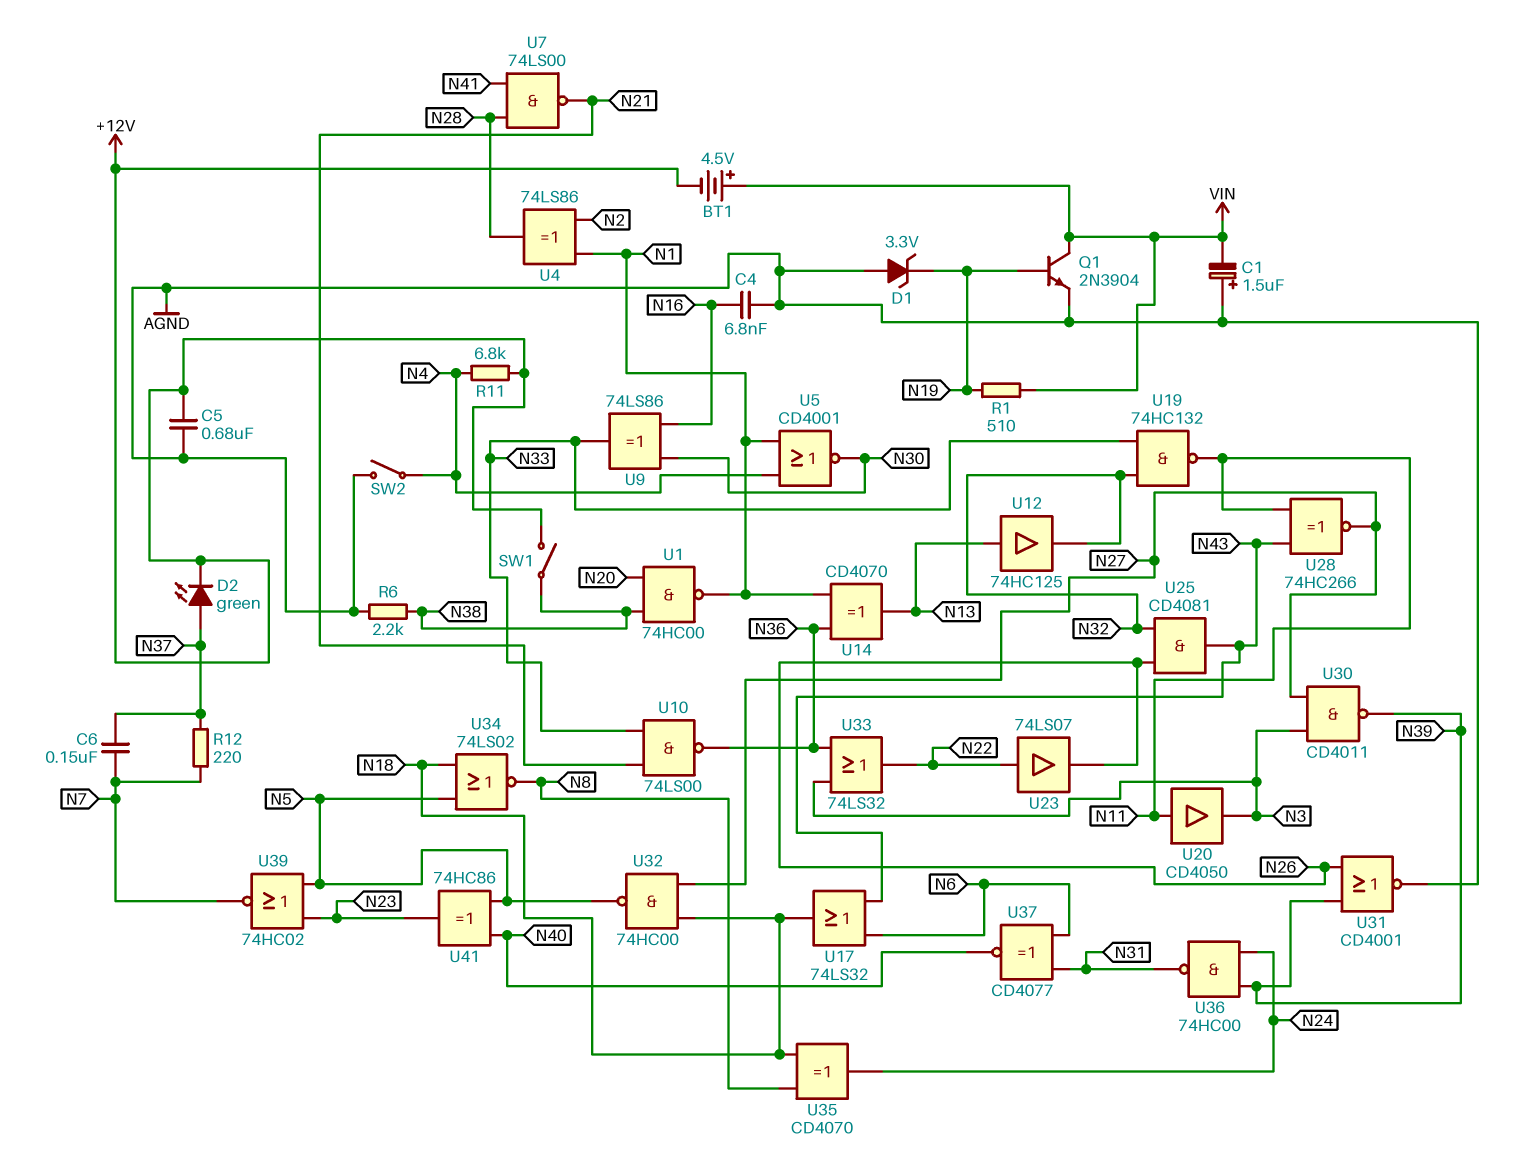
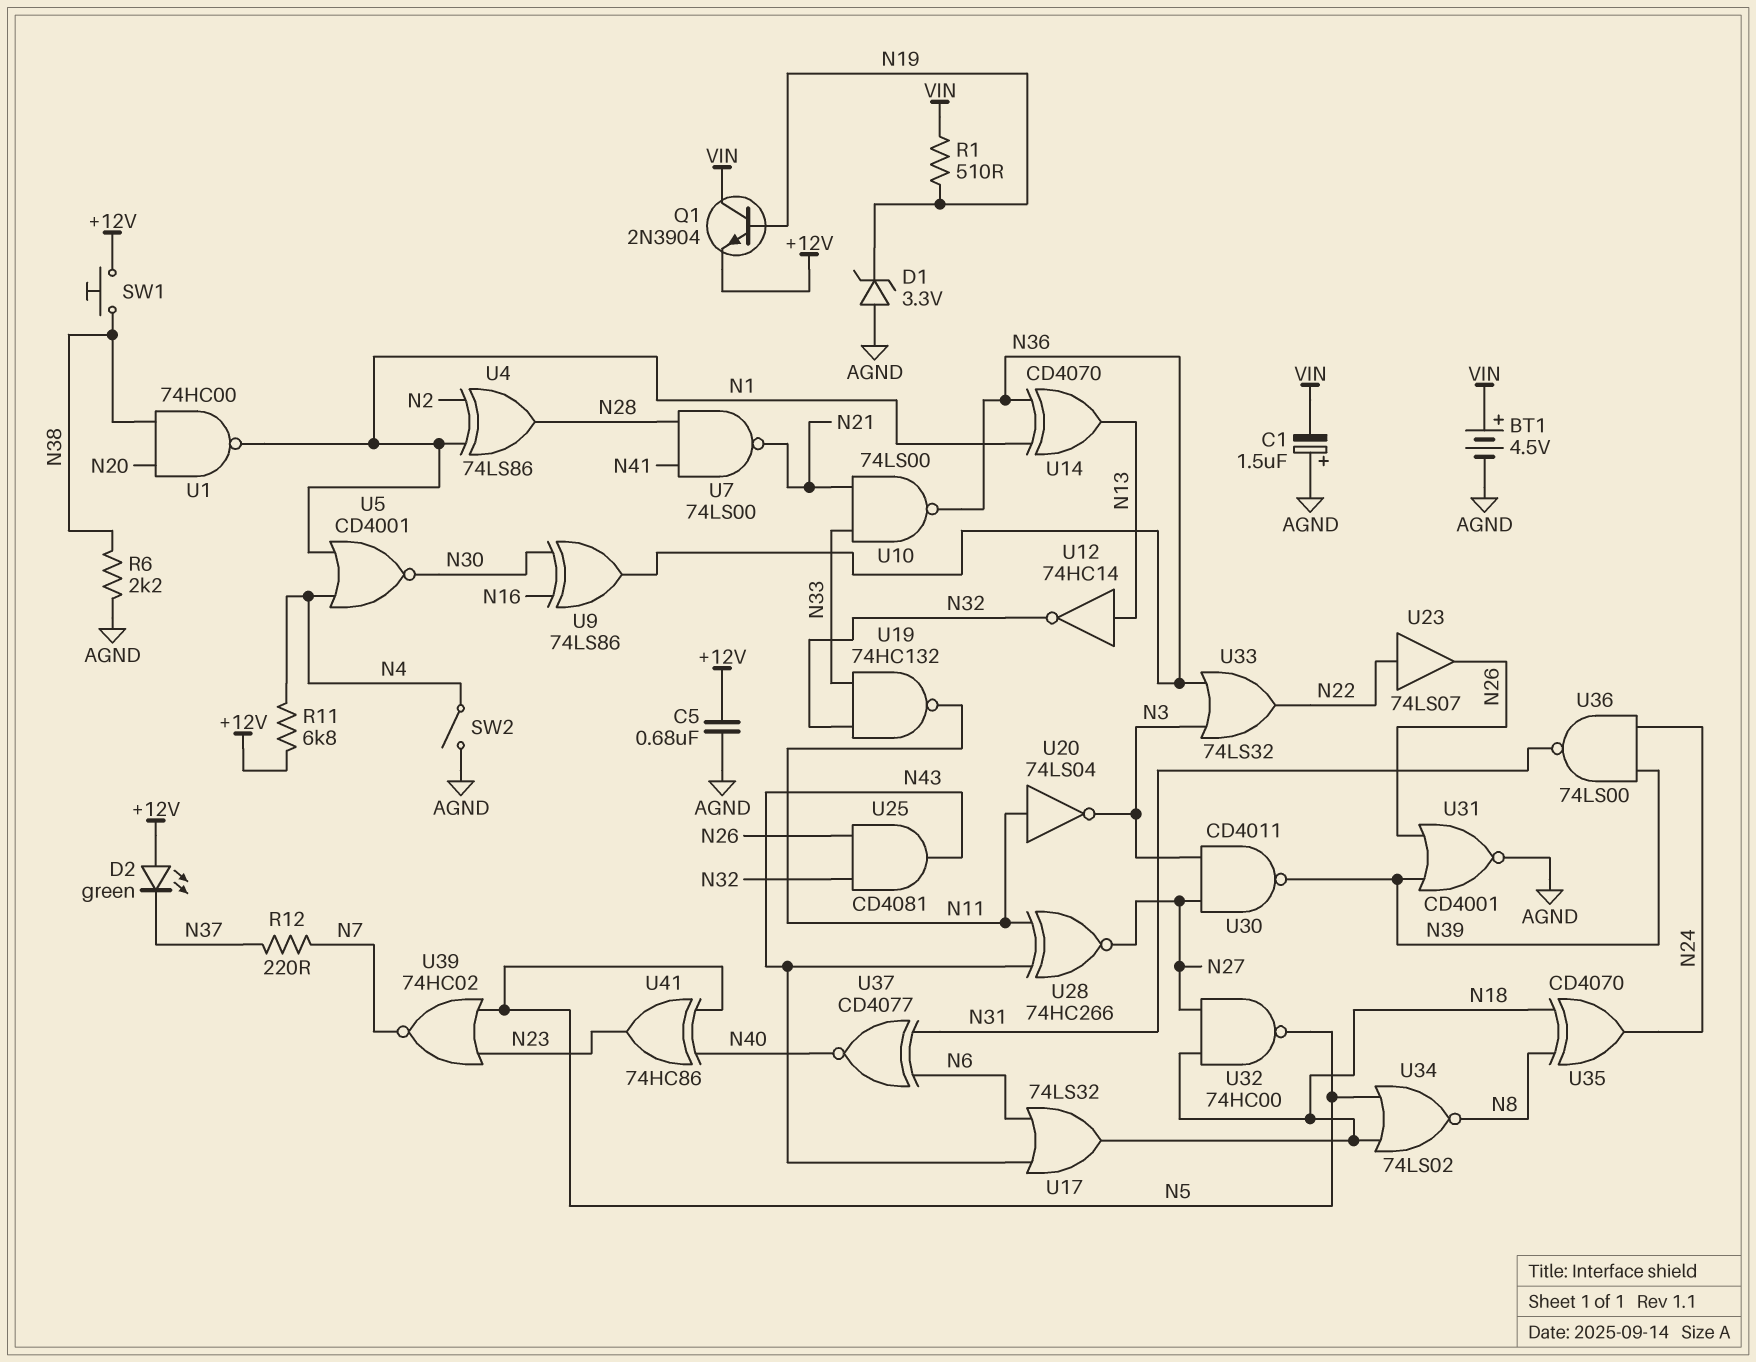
BT1: 4.5V (plus VIN, minus +12V) -> 4.5V (plus VIN, minus AGND)
C4: 6.8nF (AGND, N16) -> none
C6: 150nF (N7, N37) -> none
D2: LED green (A N37, K +12V) -> LED green (A +12V, K N37)
Q1: NPN 2N3904 (B N19, C VIN, E AGND) -> NPN 2N3904 (B N19, C VIN, E +12V)
SW1: switch (+12V, N38) -> button (+12V, N38)
U9: XOR 74LS86 (in N16, in N30, out N33) -> XOR 74LS86 (in N16, in N30, out N36)
U12: buffer 74HC125 (in N13, out N32) -> NOT 74HC14 (in N13, out N32)
U20: buffer CD4050 (in N11, out N3) -> NOT 74LS04 (in N11, out N3)
U36: NAND 74HC00 (in N24, in N39, out N31) -> NAND 74LS00 (in N24, in N39, out N31)

